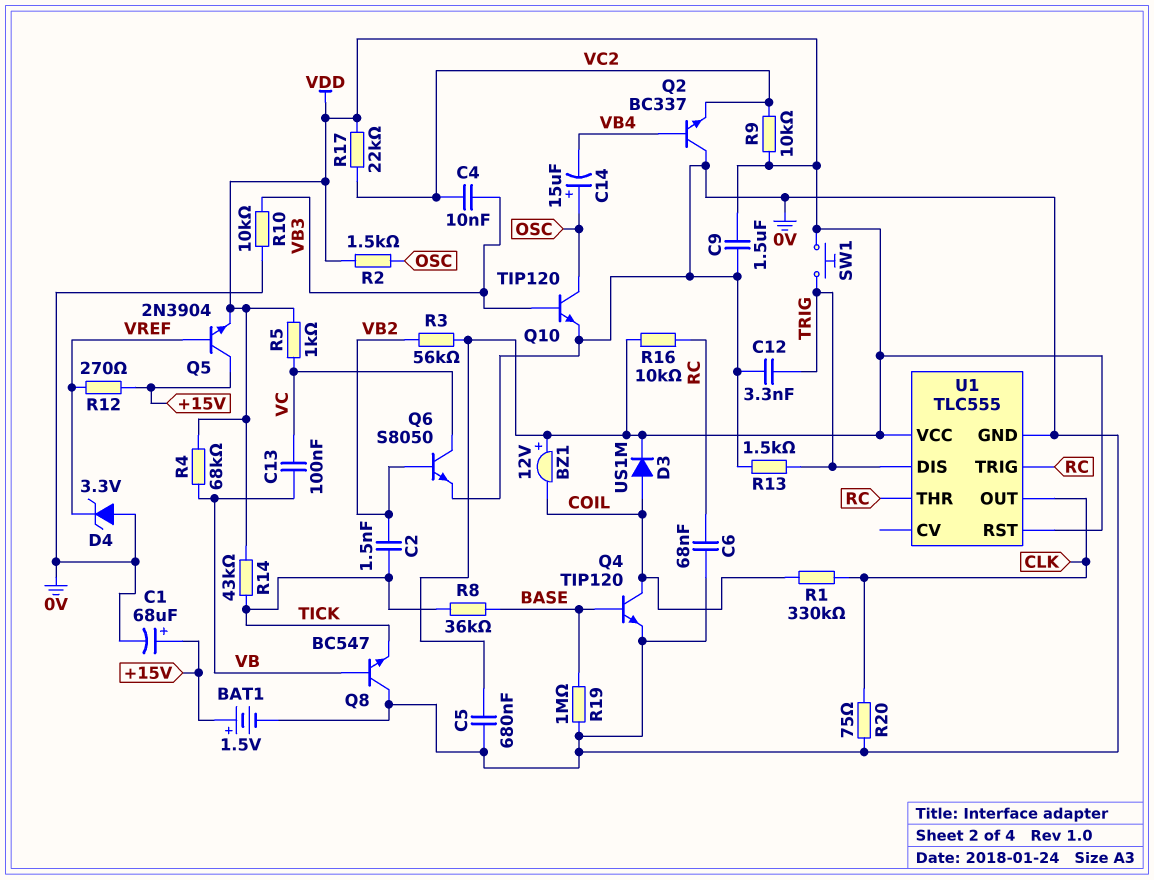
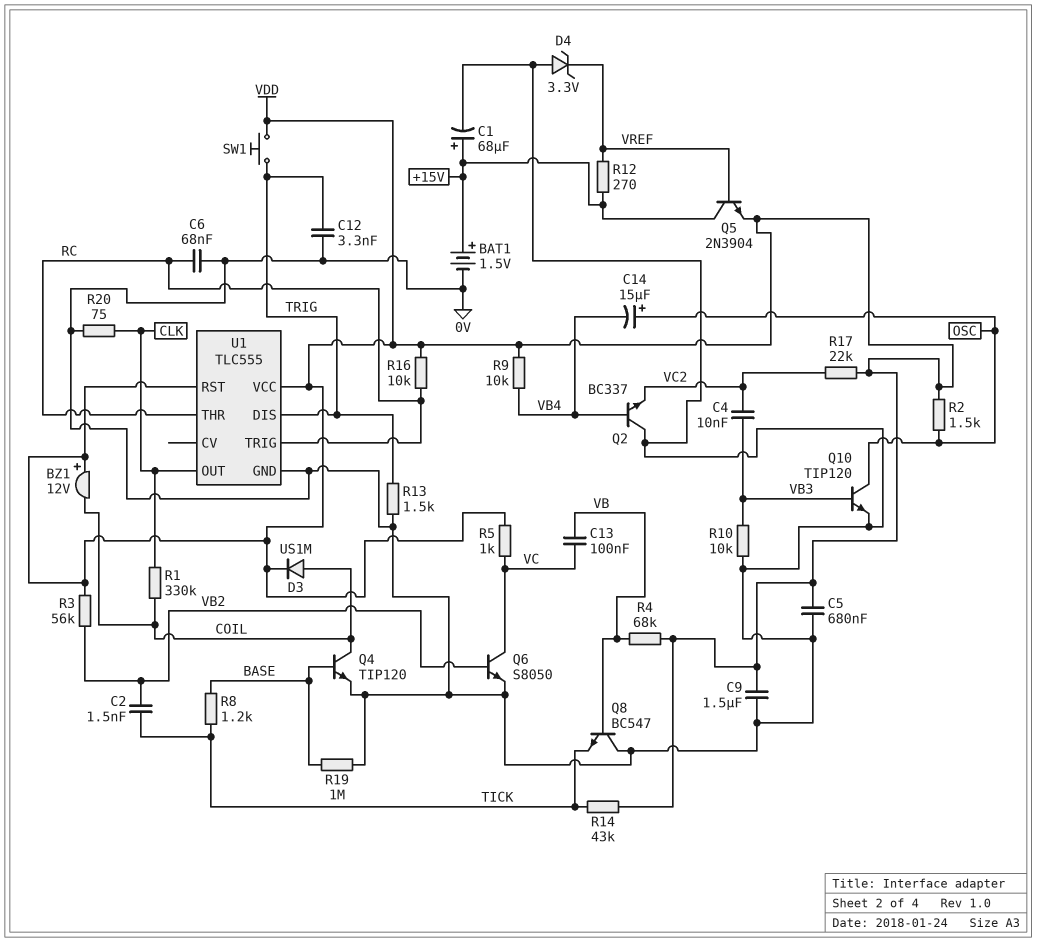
R8: 36k (BASE, TICK) -> 1.2k (BASE, TICK)
R9: 10k (VC2, VDD) -> 10k (VB4, VDD)

